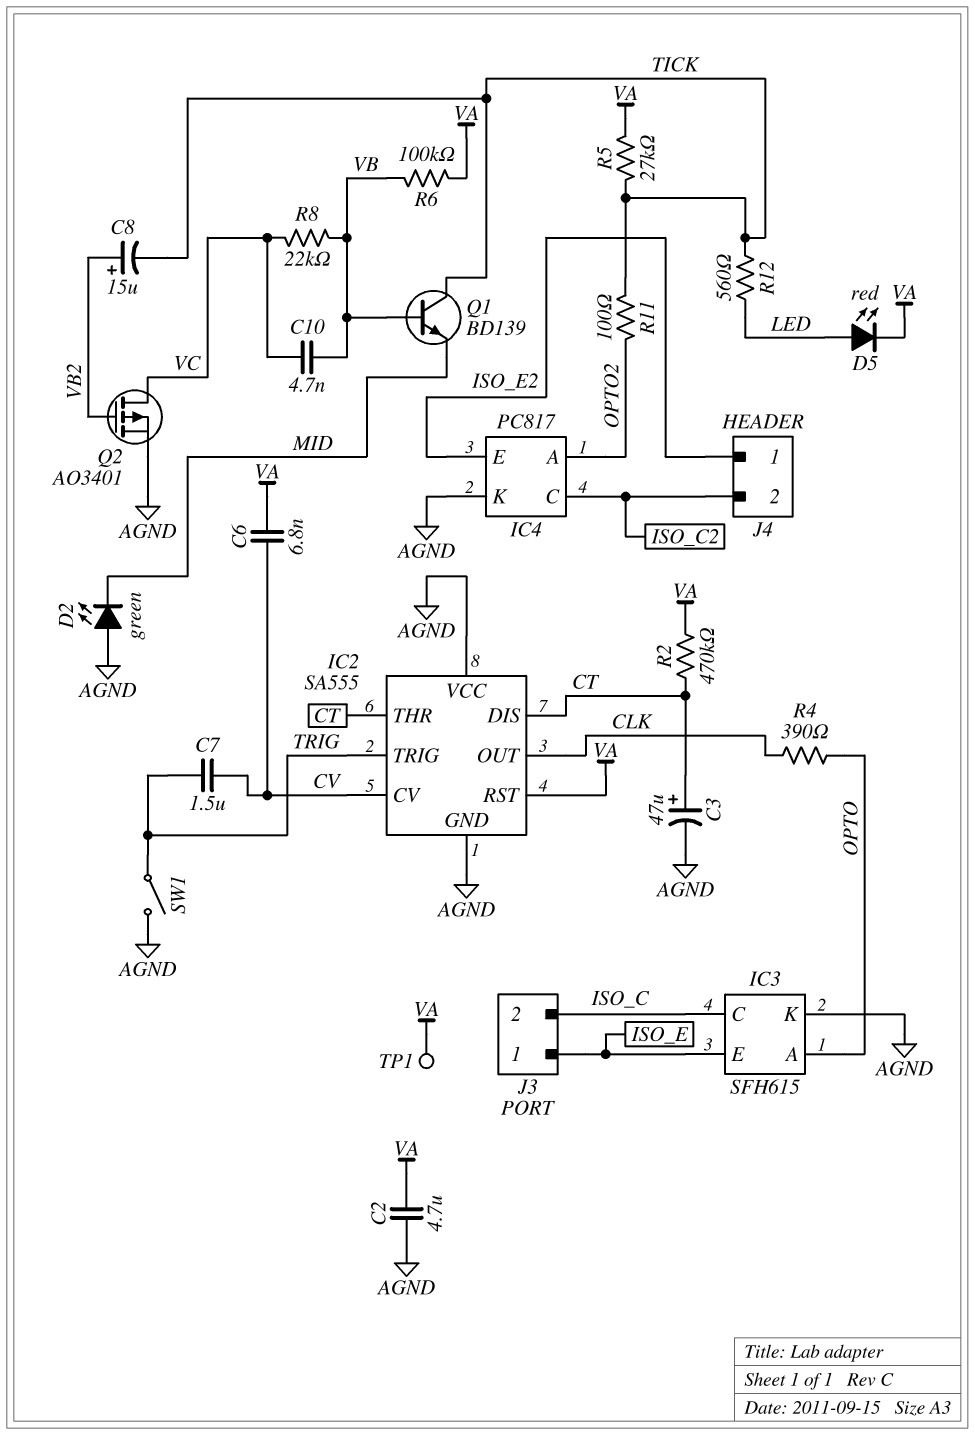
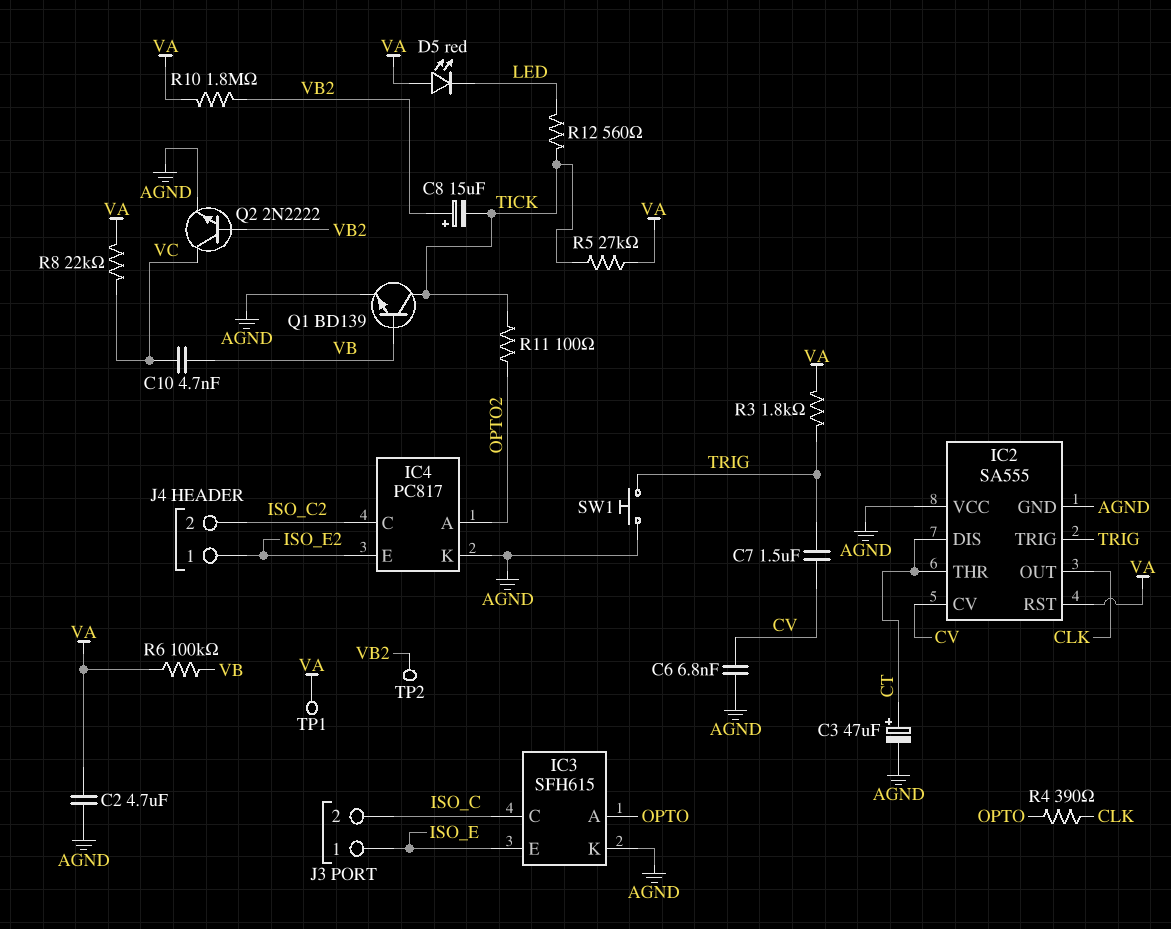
C6: 6.8nF (CV, VA) -> 6.8nF (AGND, CV)
D2: LED green (A AGND, K MID) -> none
D5: LED red (A LED, K VA) -> LED red (A VA, K LED)
Q1: NPN BD139 (B VB, C TICK, E MID) -> NPN BD139 (B VB, C TICK, E AGND)
Q2: PMOS AO3401 (G VB2, D VC, S AGND) -> NPN 2N2222 (B VB2, C VC, E AGND)
R2: 470k (CT, VA) -> none
R3: none -> 1.8k (TRIG, VA)
R8: 22k (VB, VC) -> 22k (VA, VC)
R10: none -> 1.8M (VA, VB2)
SW1: switch (AGND, TRIG) -> button (AGND, TRIG)
TP2: none -> test point (VB2)

